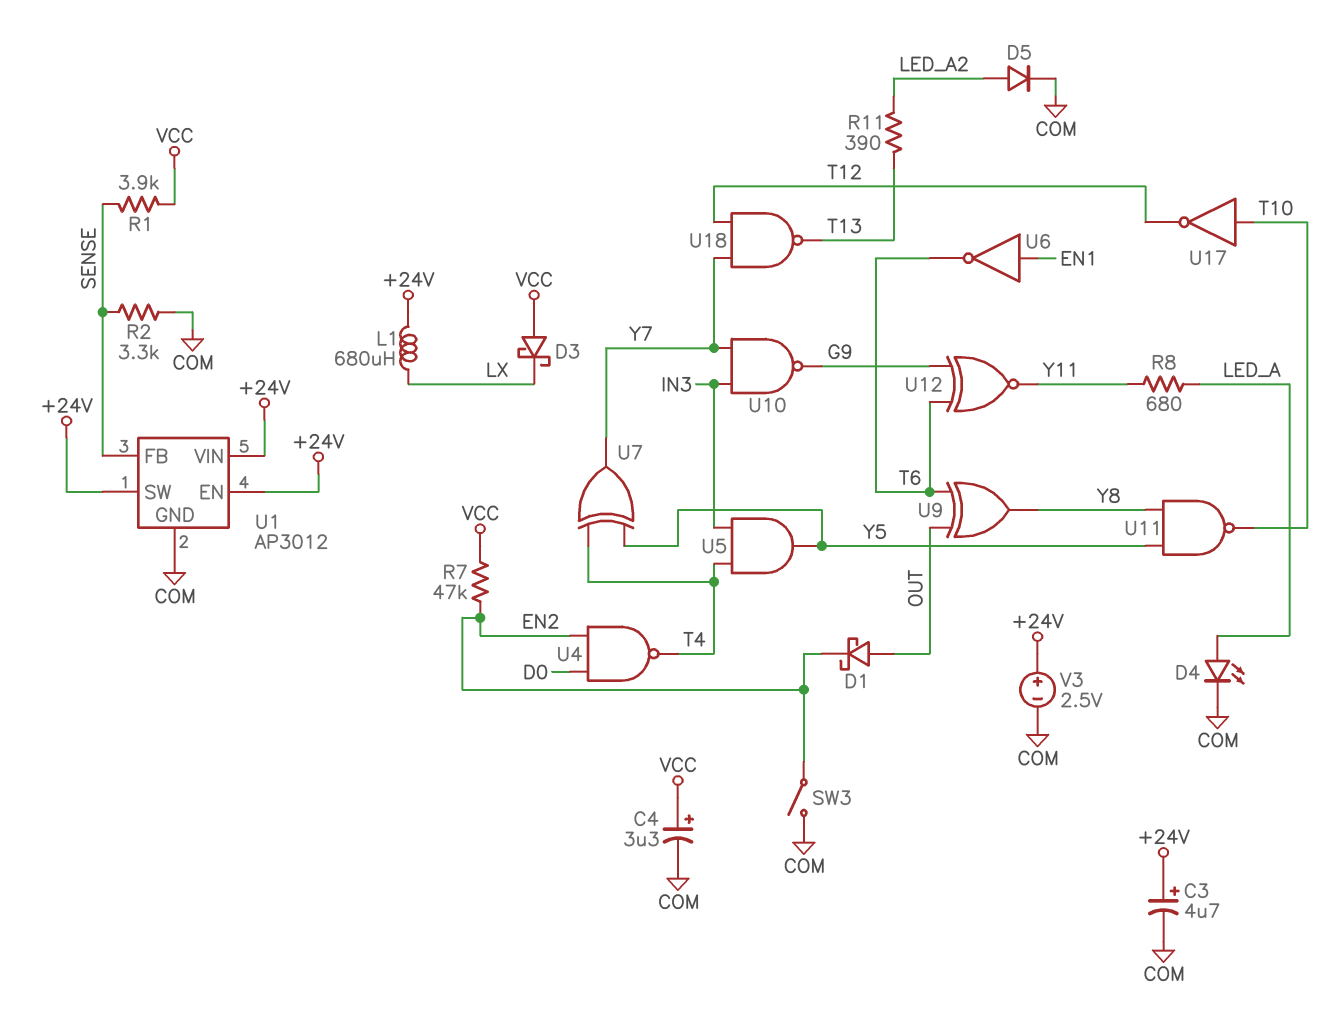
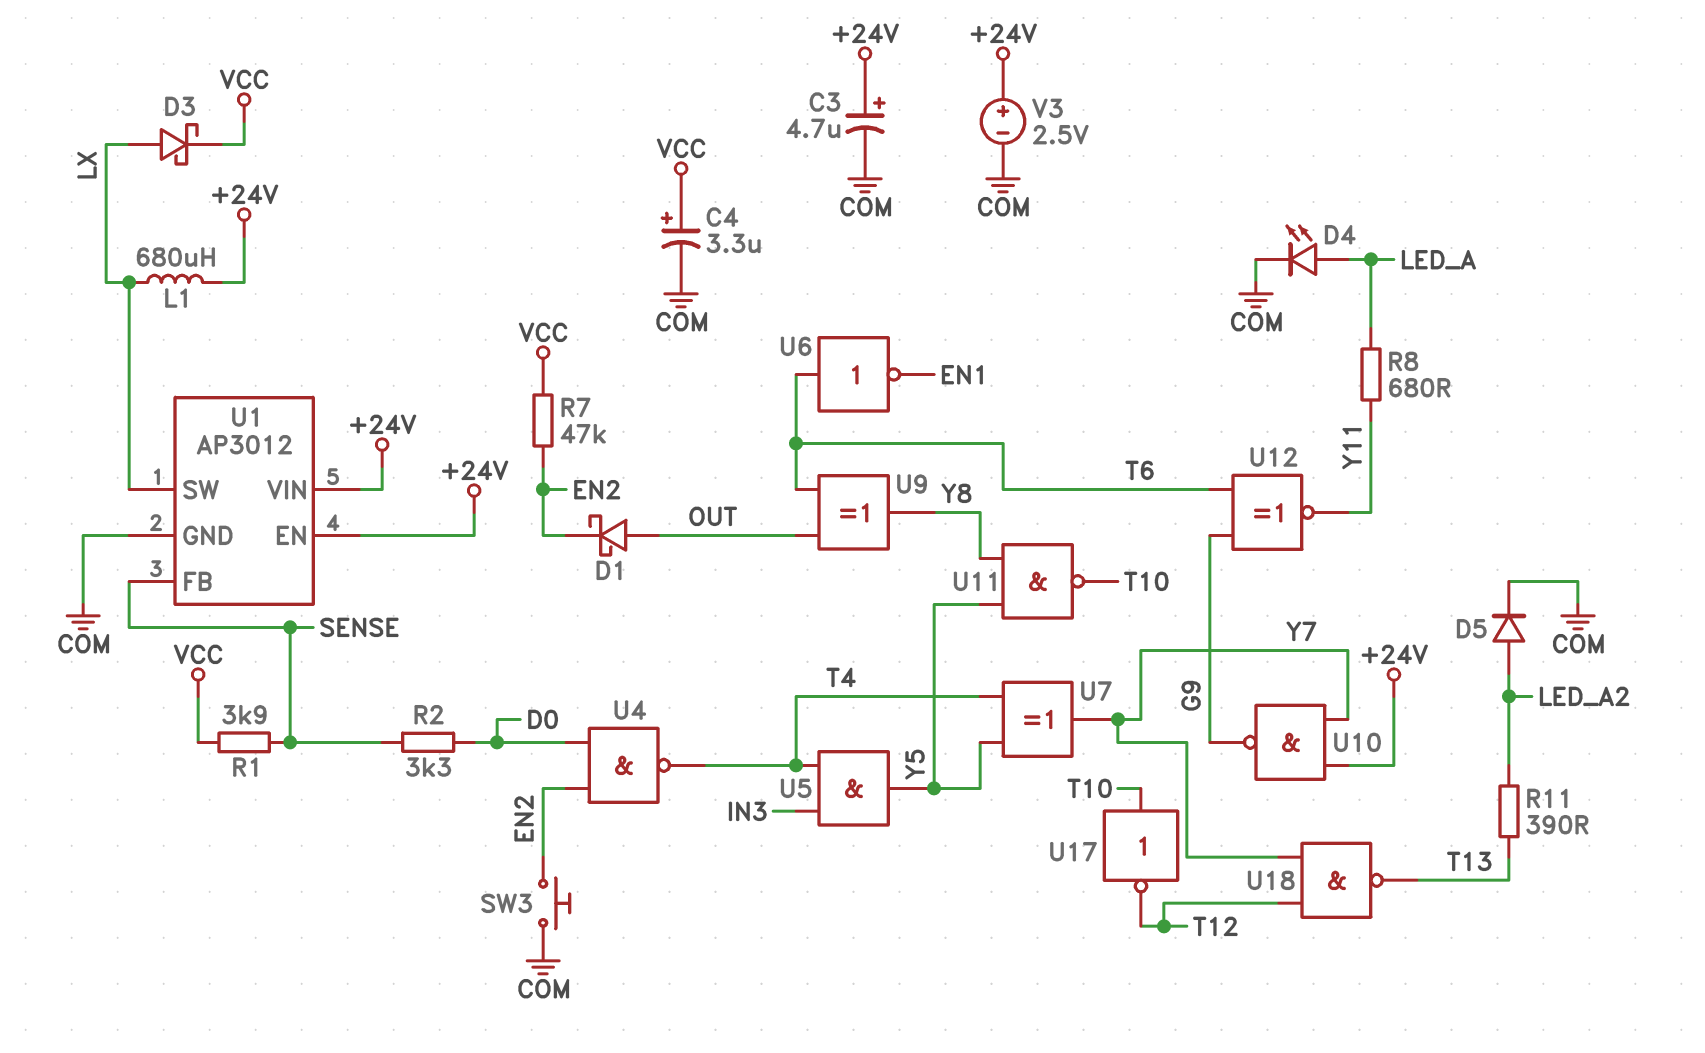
D3: schottky (A VCC, K LX) -> schottky (A LX, K VCC)
R2: 3.3k (COM, SENSE) -> 3.3k (D0, SENSE)
SW3: switch (COM, EN2) -> button (COM, EN2)
U1 pin SW: +24V -> LX
U6: NOT (in EN1, out T6) -> NOT (in T6, out EN1)
U10: NAND (in IN3, in Y7, out G9) -> NAND (in +24V, in Y7, out G9)

